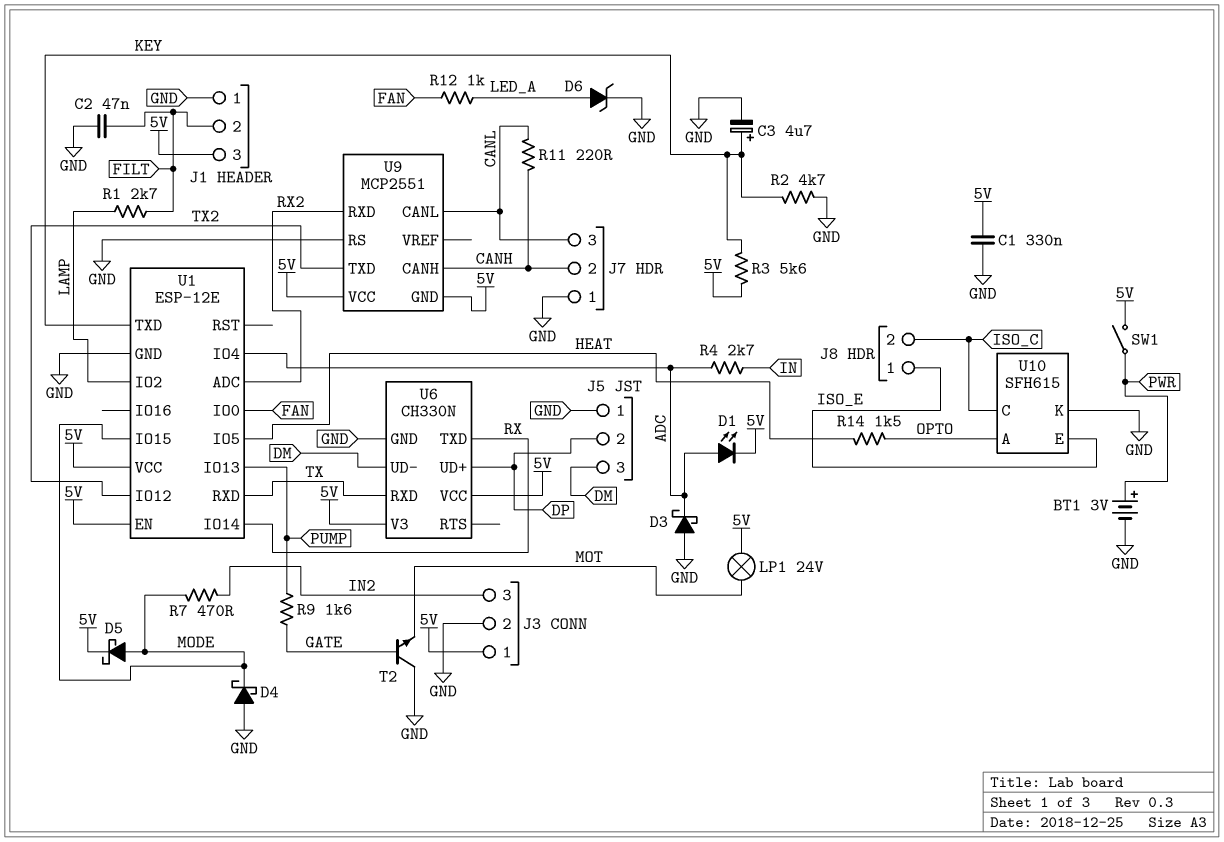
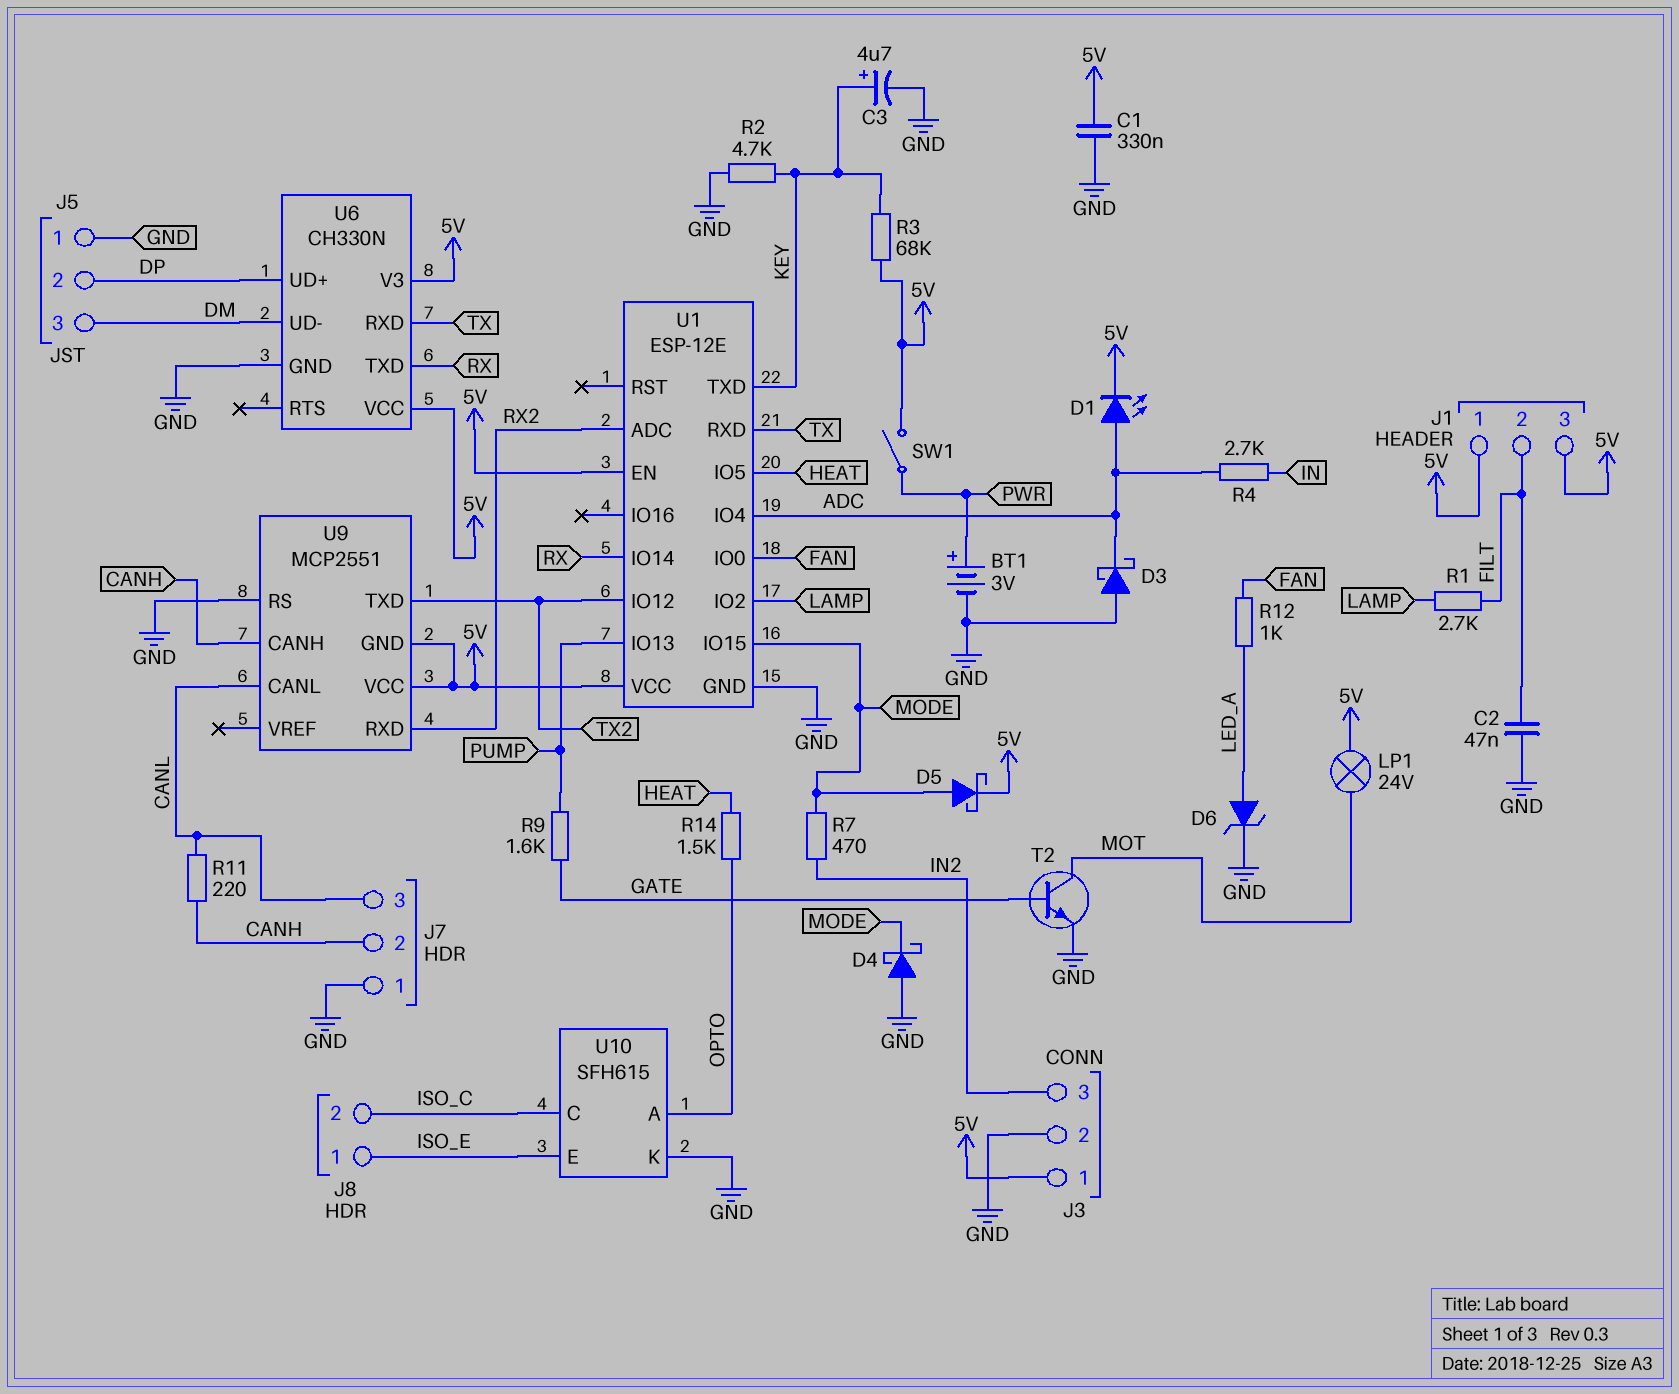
J1 pin 1: GND -> 5V
R3: 5.6k (5V, KEY) -> 68k (5V, KEY)
T2: NPN (B GATE, C GND, E MOT) -> NPN (B GATE, C MOT, E GND)

